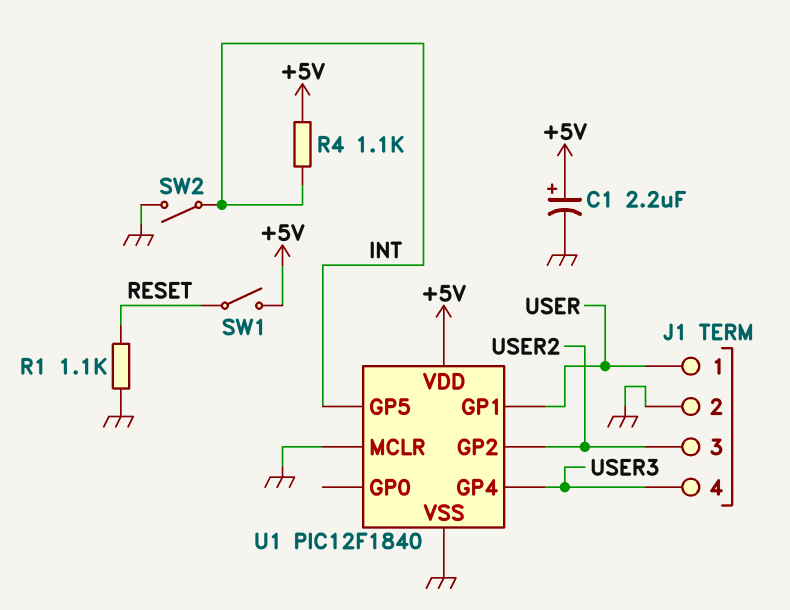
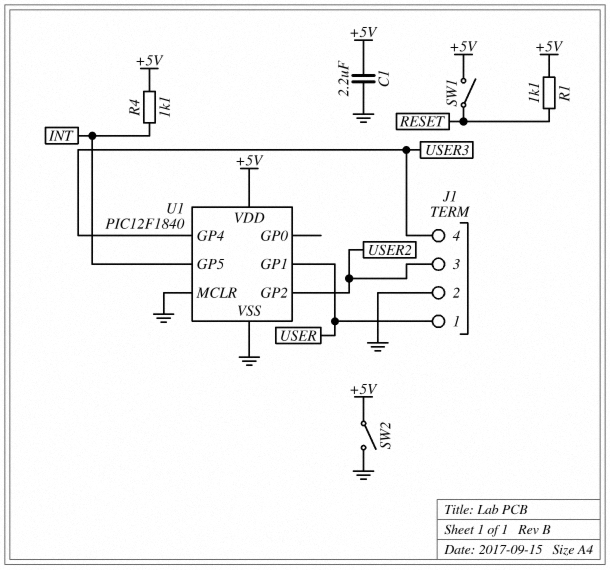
C1: 2.2uF (plus +5V, minus GND) -> 2.2uF (+5V, GND)
R1: 1.1k (GND, RESET) -> 1.1k (+5V, RESET)
SW2: switch (GND, INT) -> switch (+5V, GND)

